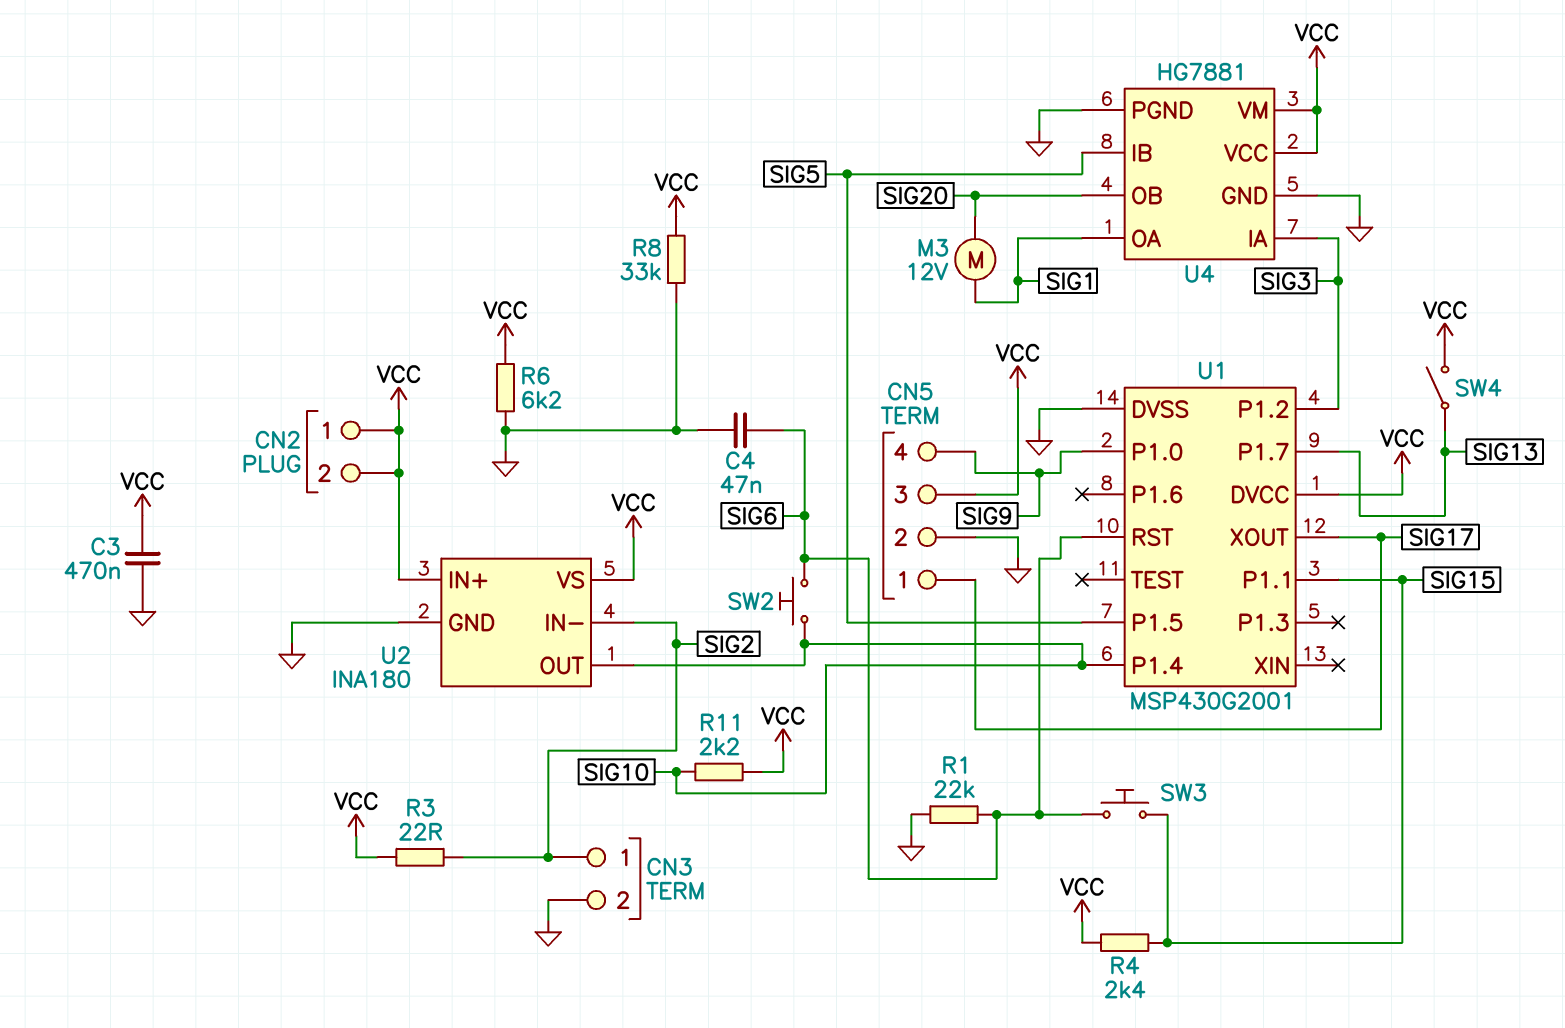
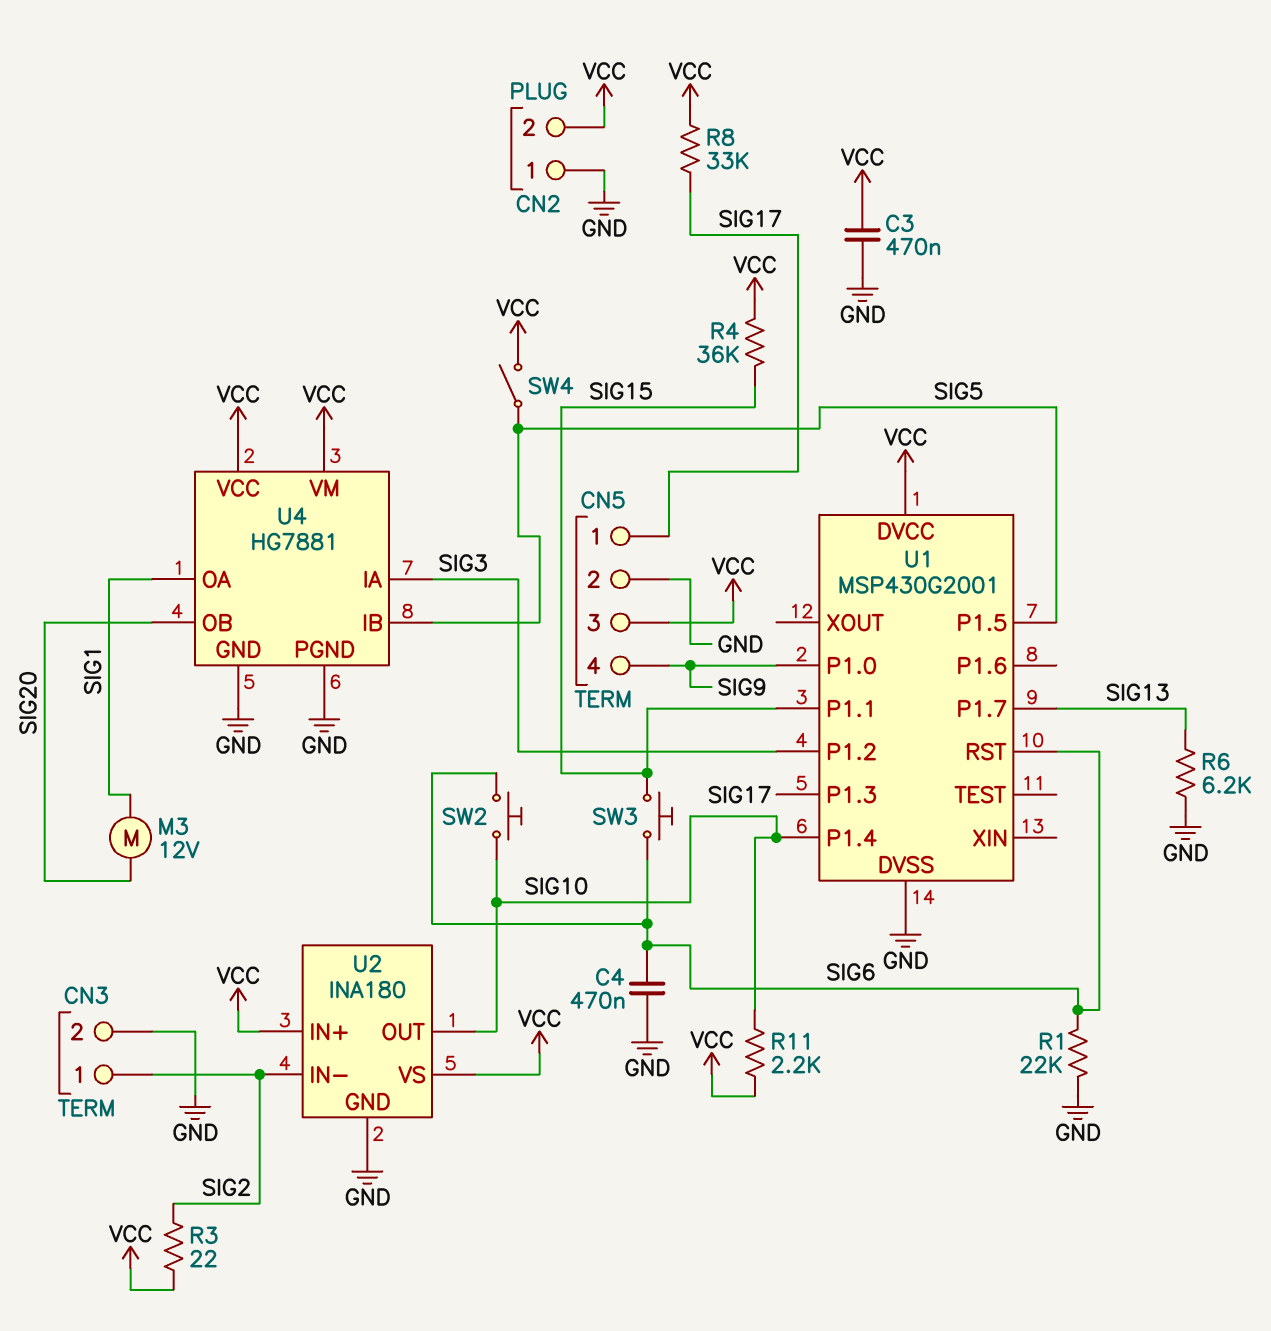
C4: 47nF (GND, SIG6) -> 470nF (GND, SIG6)
CN2 pin 1: VCC -> GND
R4: 2.4k (SIG15, VCC) -> 36k (SIG15, VCC)
R6: 6.2k (GND, VCC) -> 6.2k (GND, SIG13)
R8: 33k (GND, VCC) -> 33k (SIG17, VCC)
SW4: switch (SIG13, VCC) -> switch (SIG5, VCC)
U1 pin P1.3: none -> SIG17
U1 pin XOUT: SIG17 -> none

